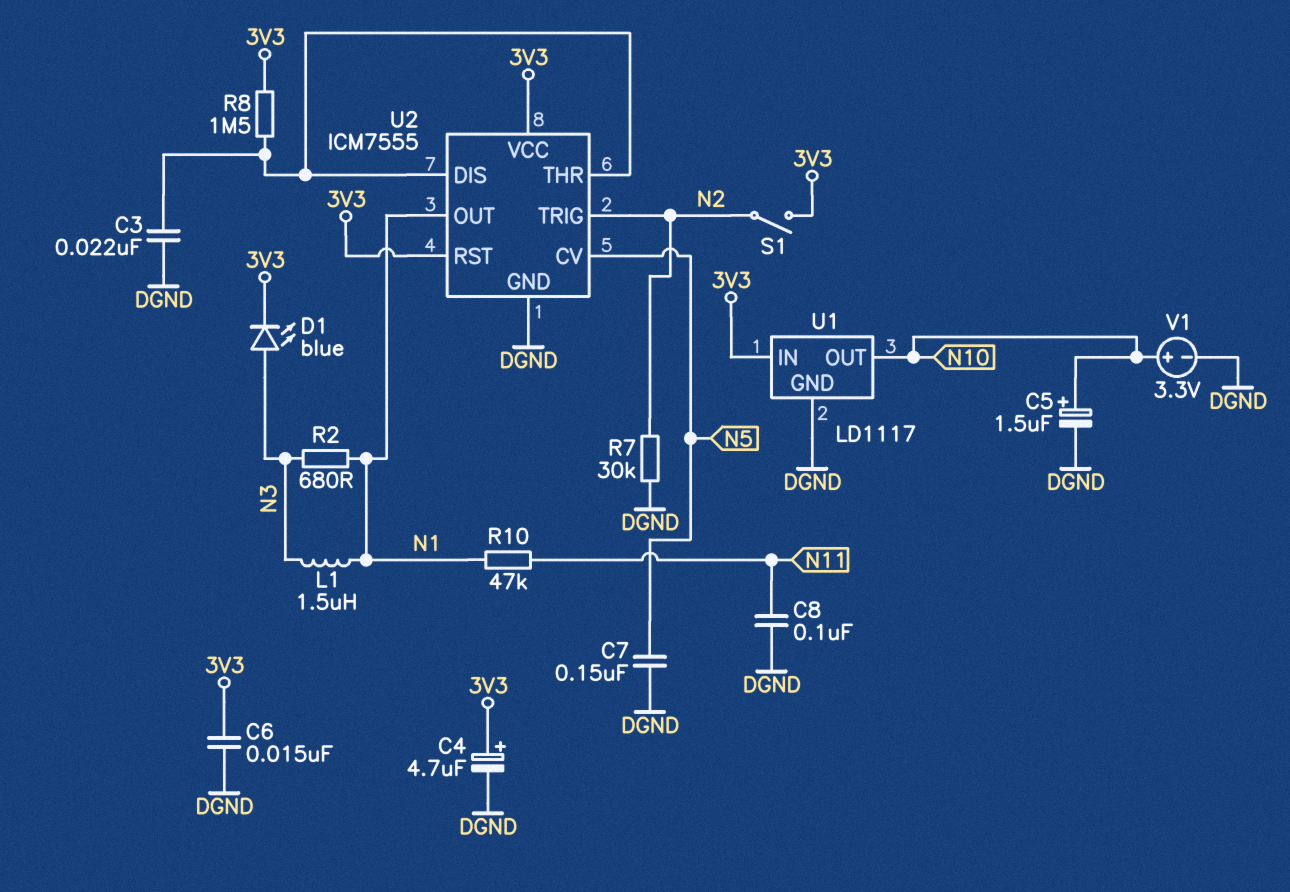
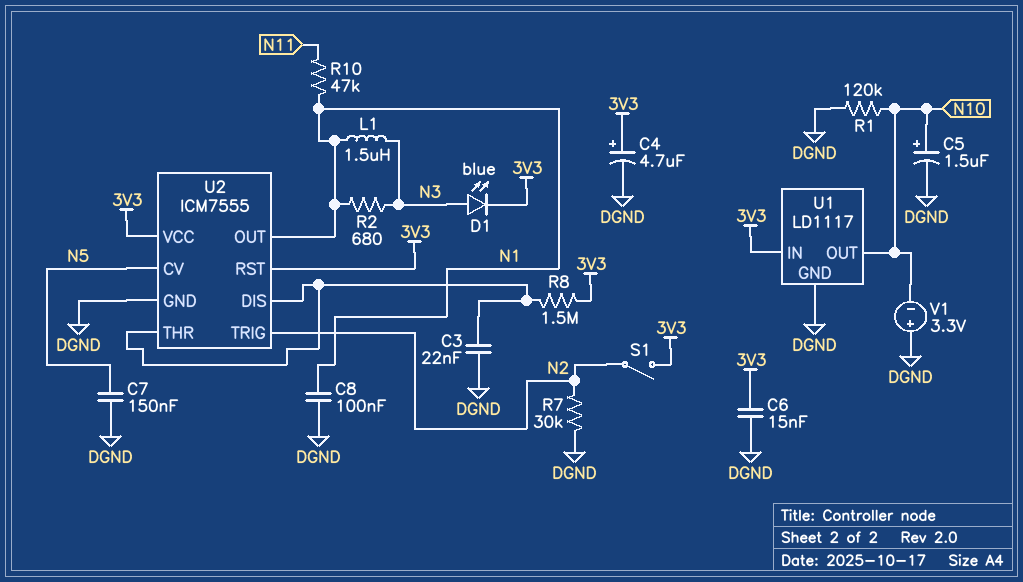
C8: 100nF (DGND, N11) -> 100nF (DGND, N1)
R1: none -> 120k (DGND, N10)
V1: 3.3V (plus N10, minus DGND) -> 3.3V (plus DGND, minus N10)

